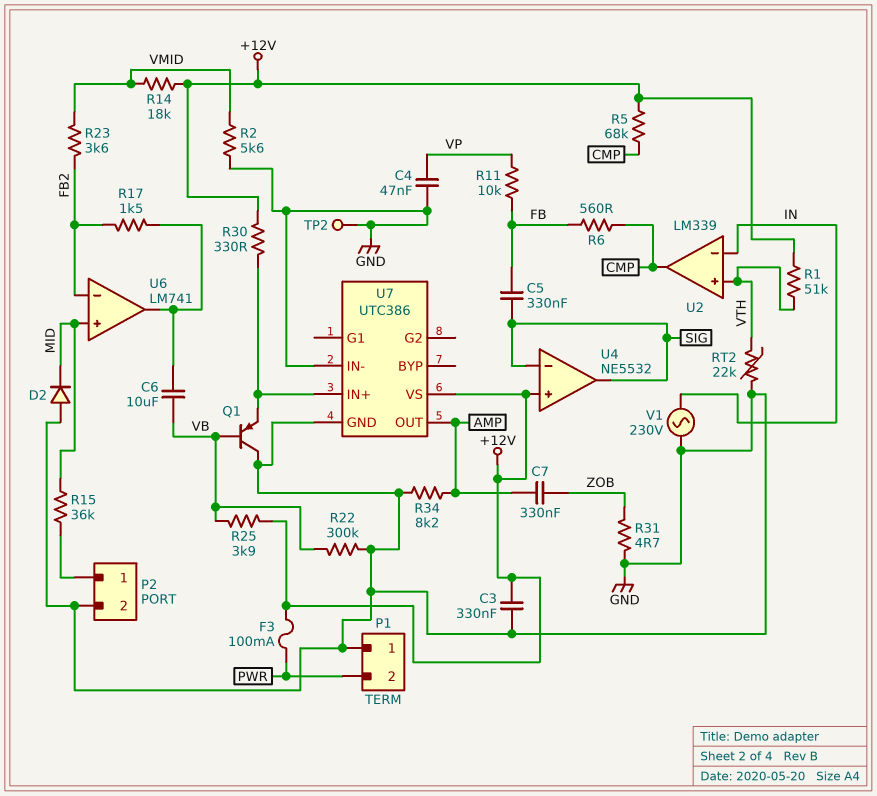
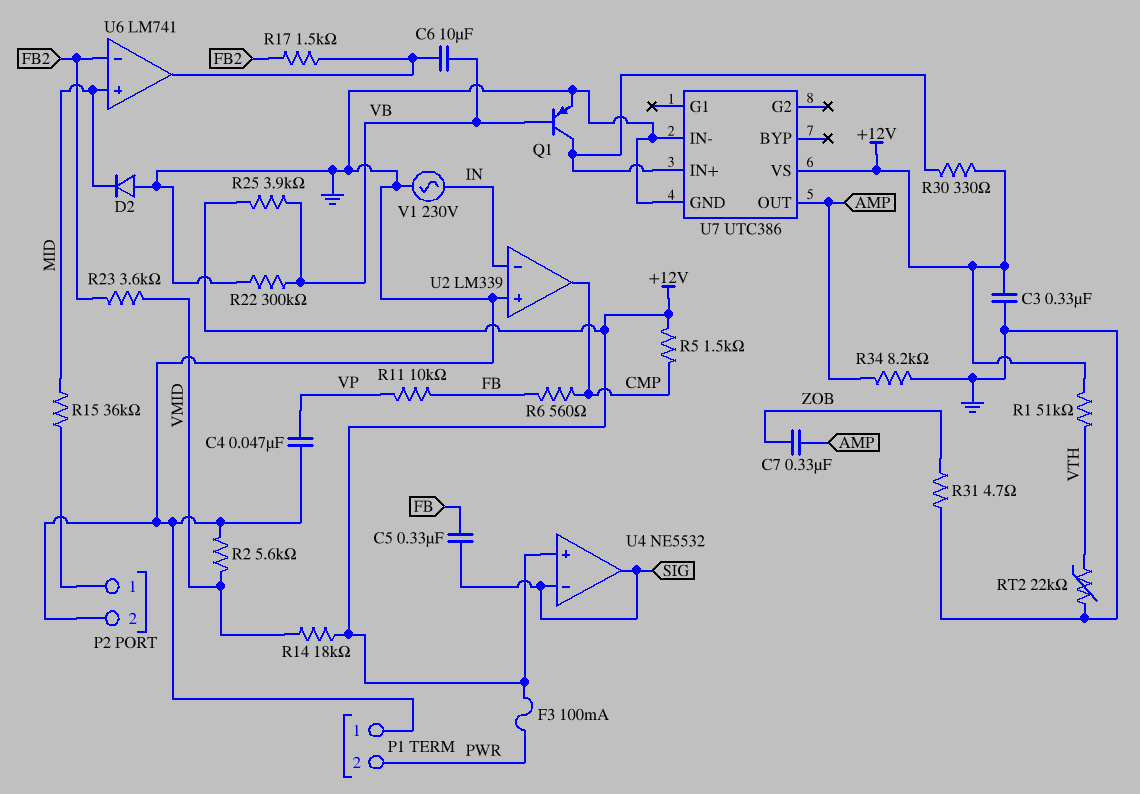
Q1: PNP (B VB, C GND, E U7/IN+) -> PNP (B VB, C U7/IN+, E GND)
R5: 68k (+12V, CMP) -> 1.5k (+12V, CMP)
TP2: test point (GND) -> none
U2 pin in+: VTH -> GND

